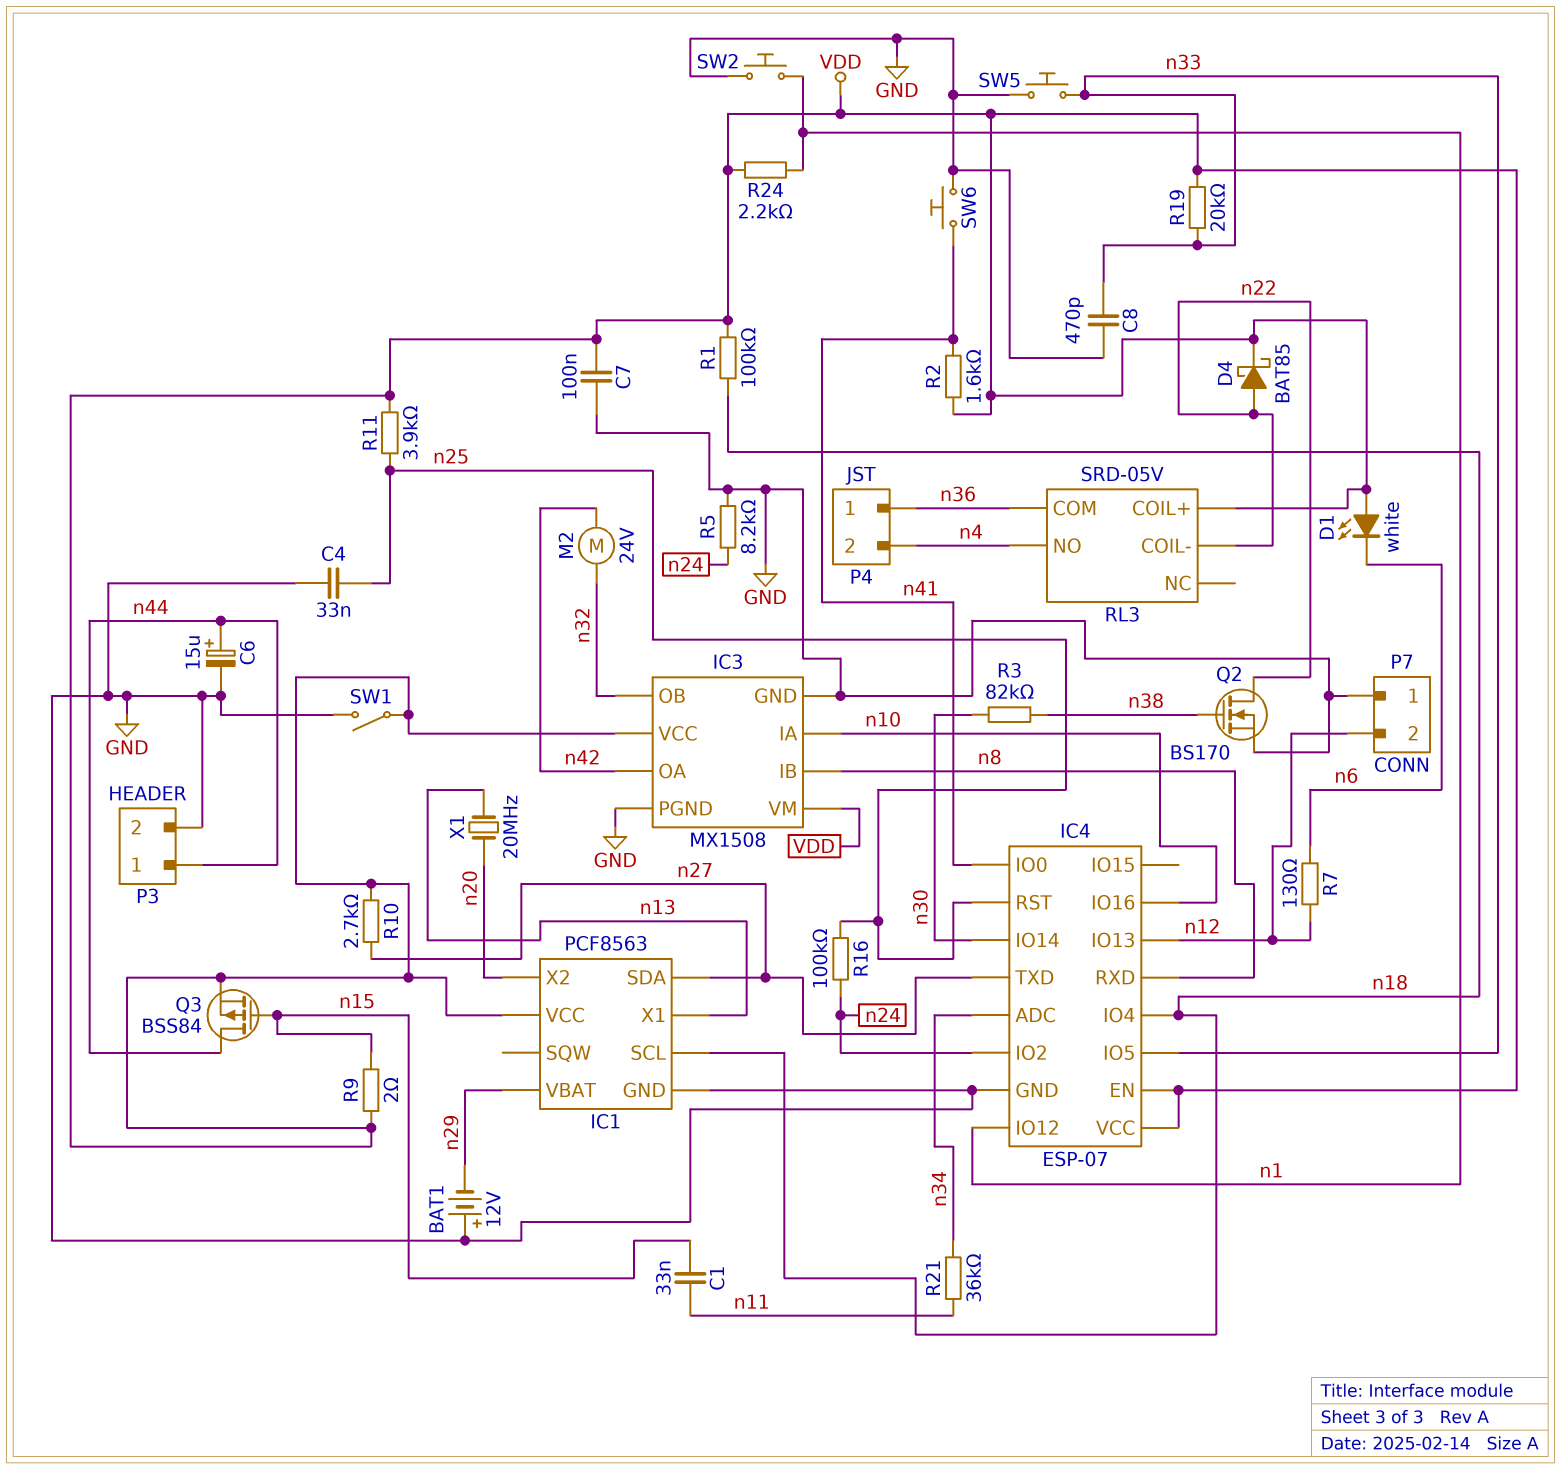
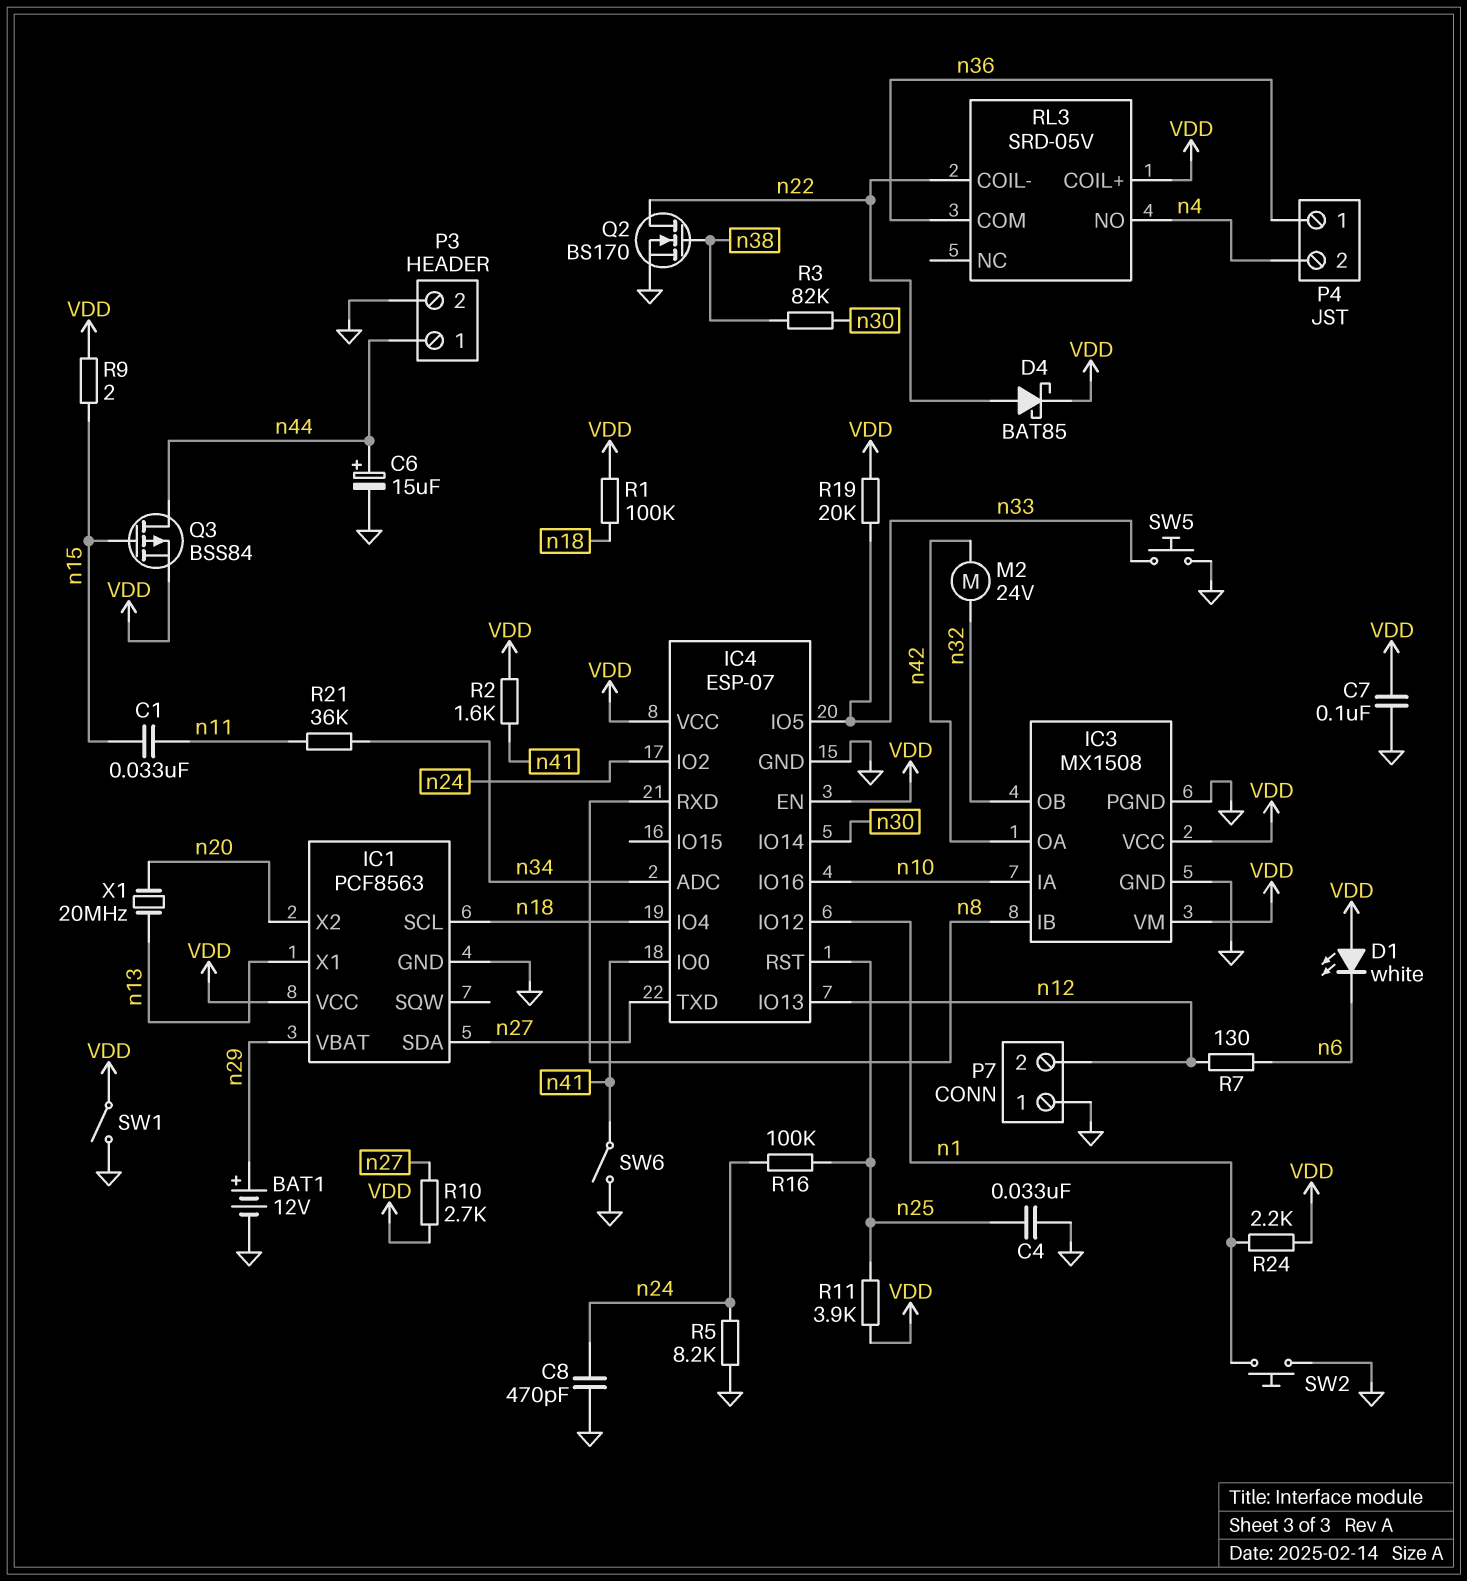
BAT1: 12V (plus GND, minus n29) -> 12V (plus n29, minus GND)
C8: 470pF (GND, n33) -> 470pF (GND, n24)
SW6: button (GND, n41) -> switch (GND, n41)

